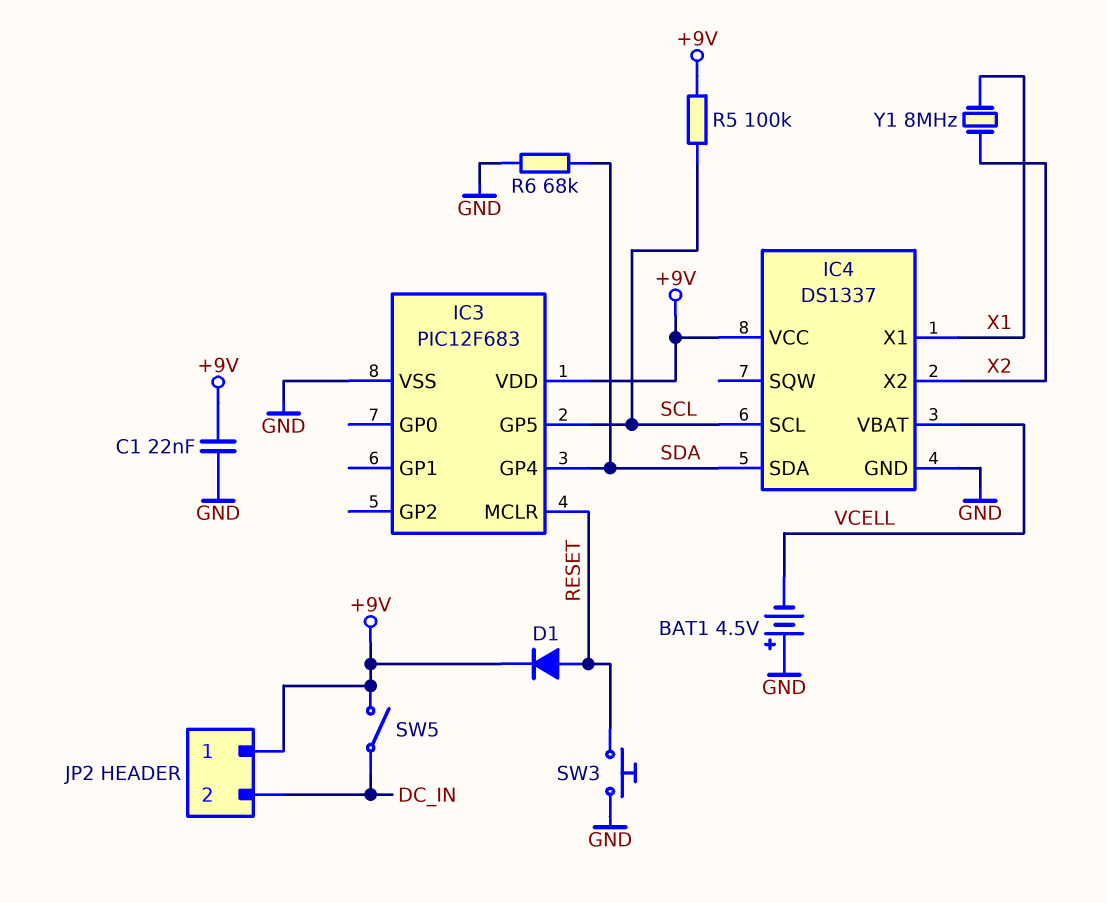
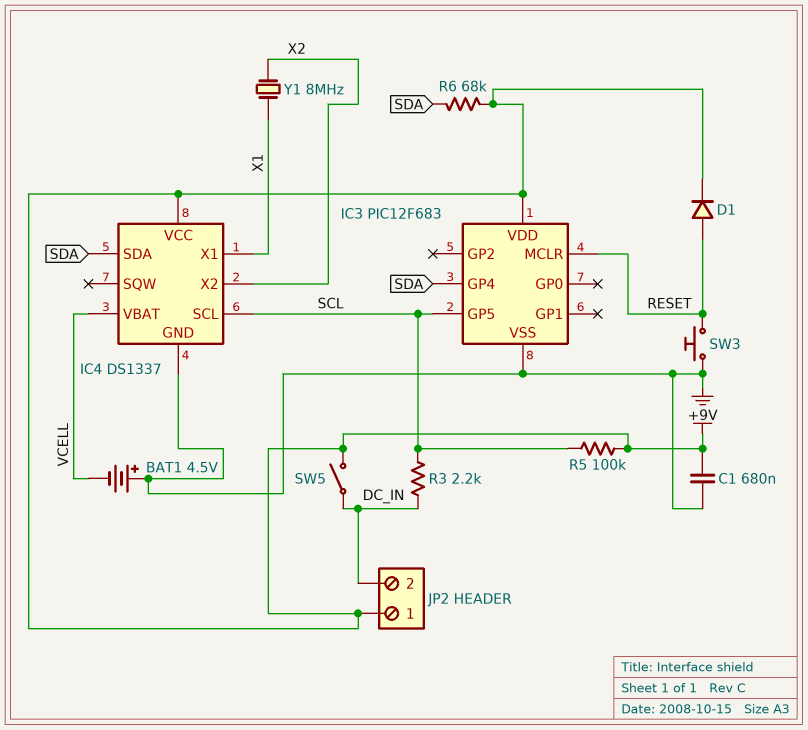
C1: 22nF (+9V, GND) -> 680nF (+9V, GND)
R3: none -> 2.2k (DC_IN, SCL)
R6: 68k (GND, SDA) -> 68k (+9V, SDA)

